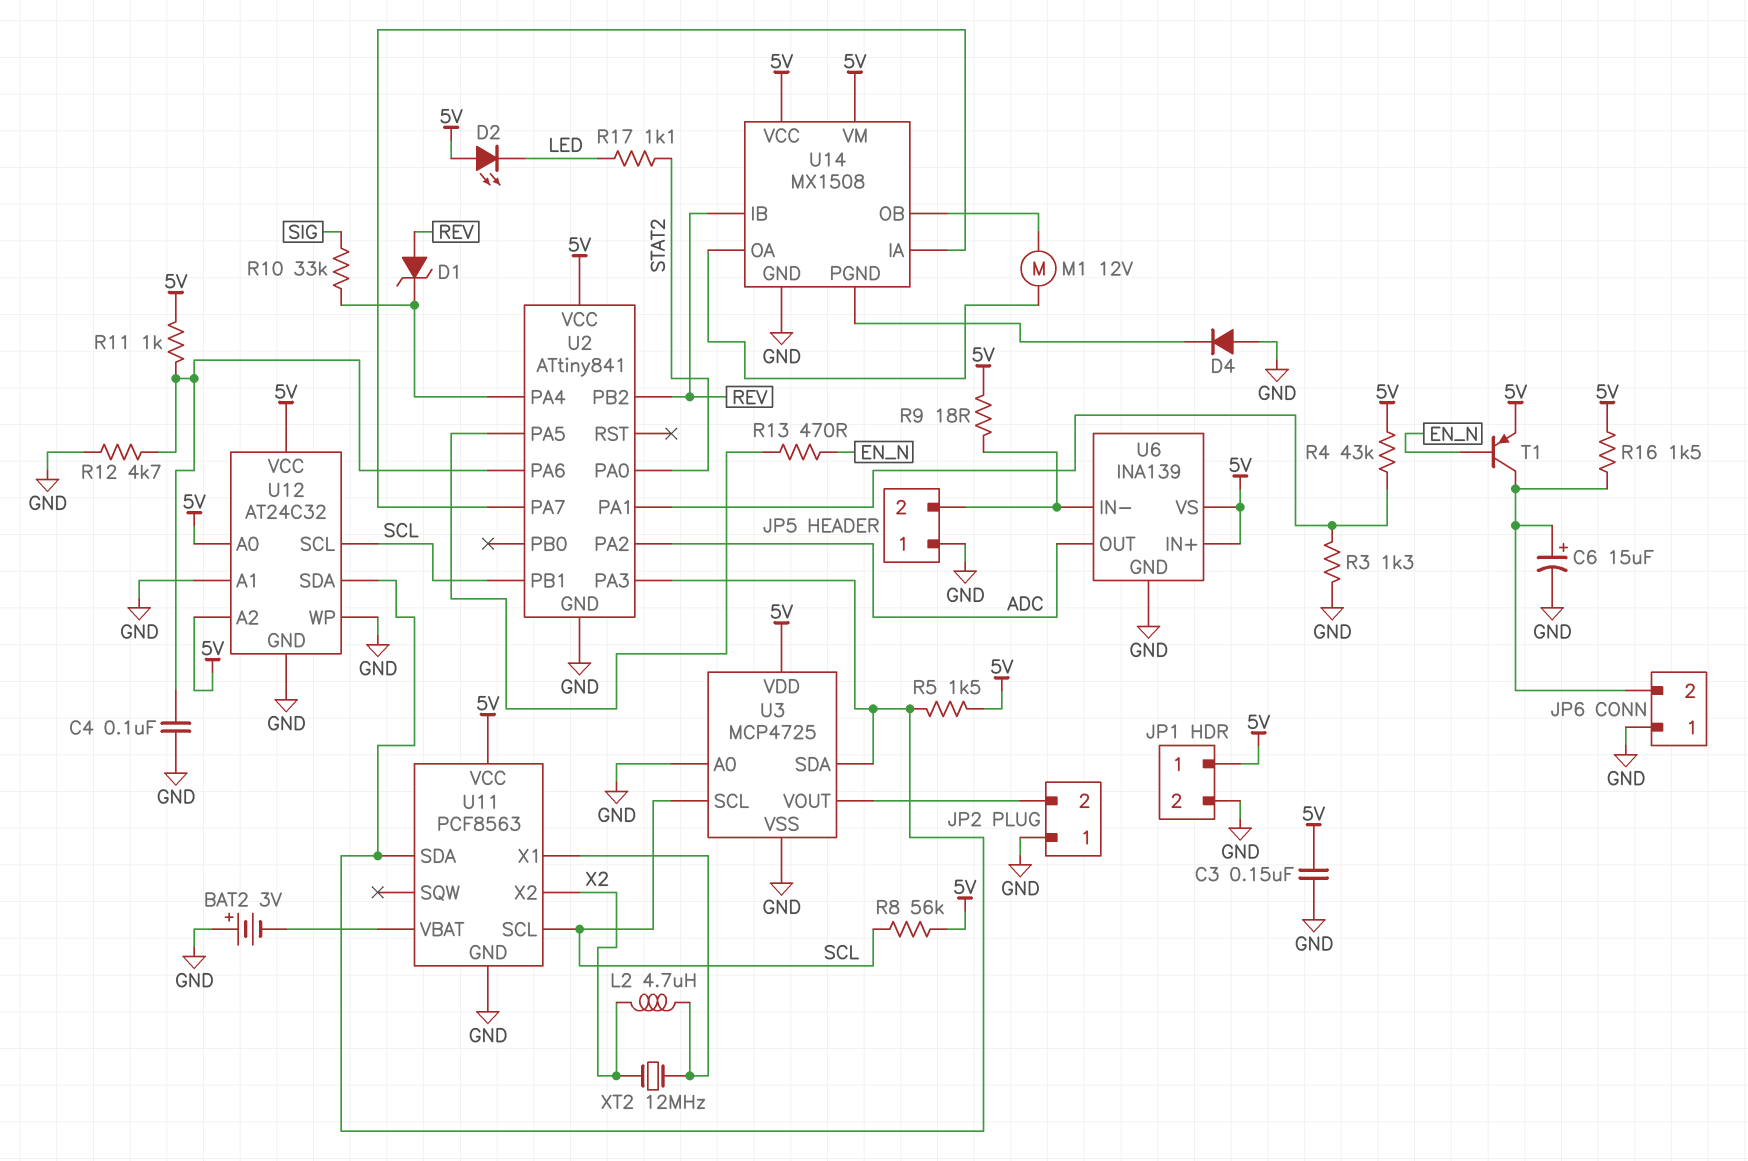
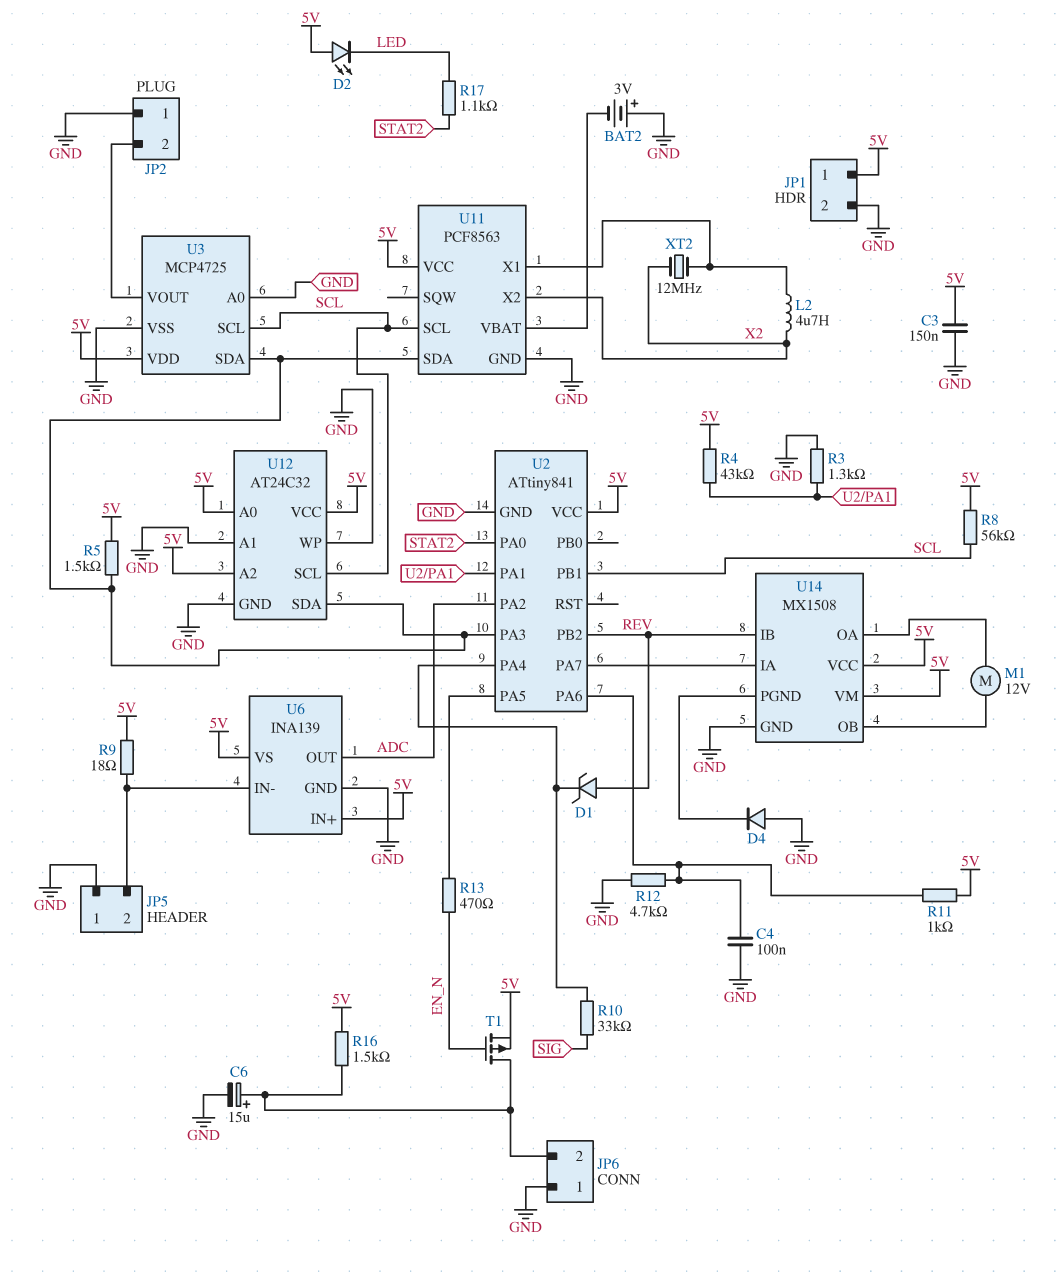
T1: PNP (B EN_N, C JP6/2, E 5V) -> PMOS (G EN_N, D JP6/2, S 5V)

